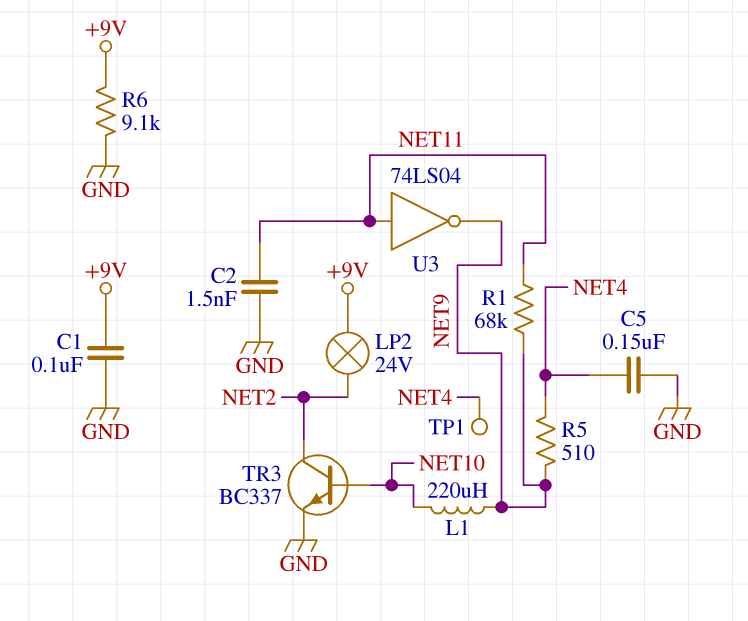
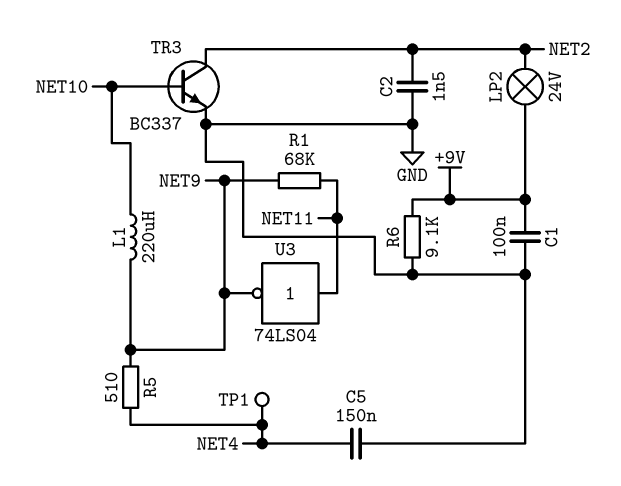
C2: 1.5nF (GND, NET11) -> 1.5nF (GND, NET2)

